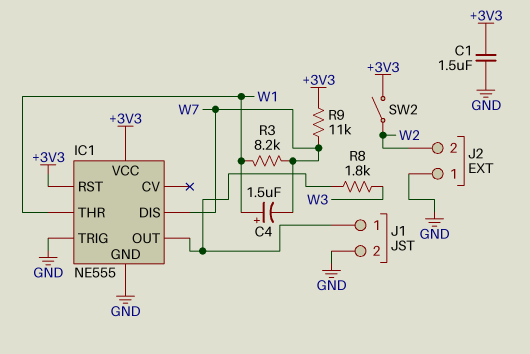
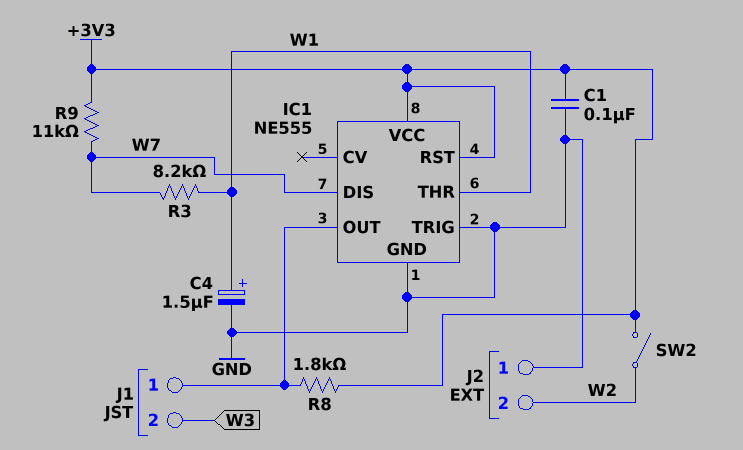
C1: 1.5uF (+3V3, GND) -> 100nF (+3V3, GND)
C4: 1.5uF (plus W1, minus W7) -> 1.5uF (plus W1, minus GND)
J1 pin 2: GND -> W3
R8: 1.8k (IC1/OUT, W3) -> 1.8k (+3V3, IC1/OUT)

